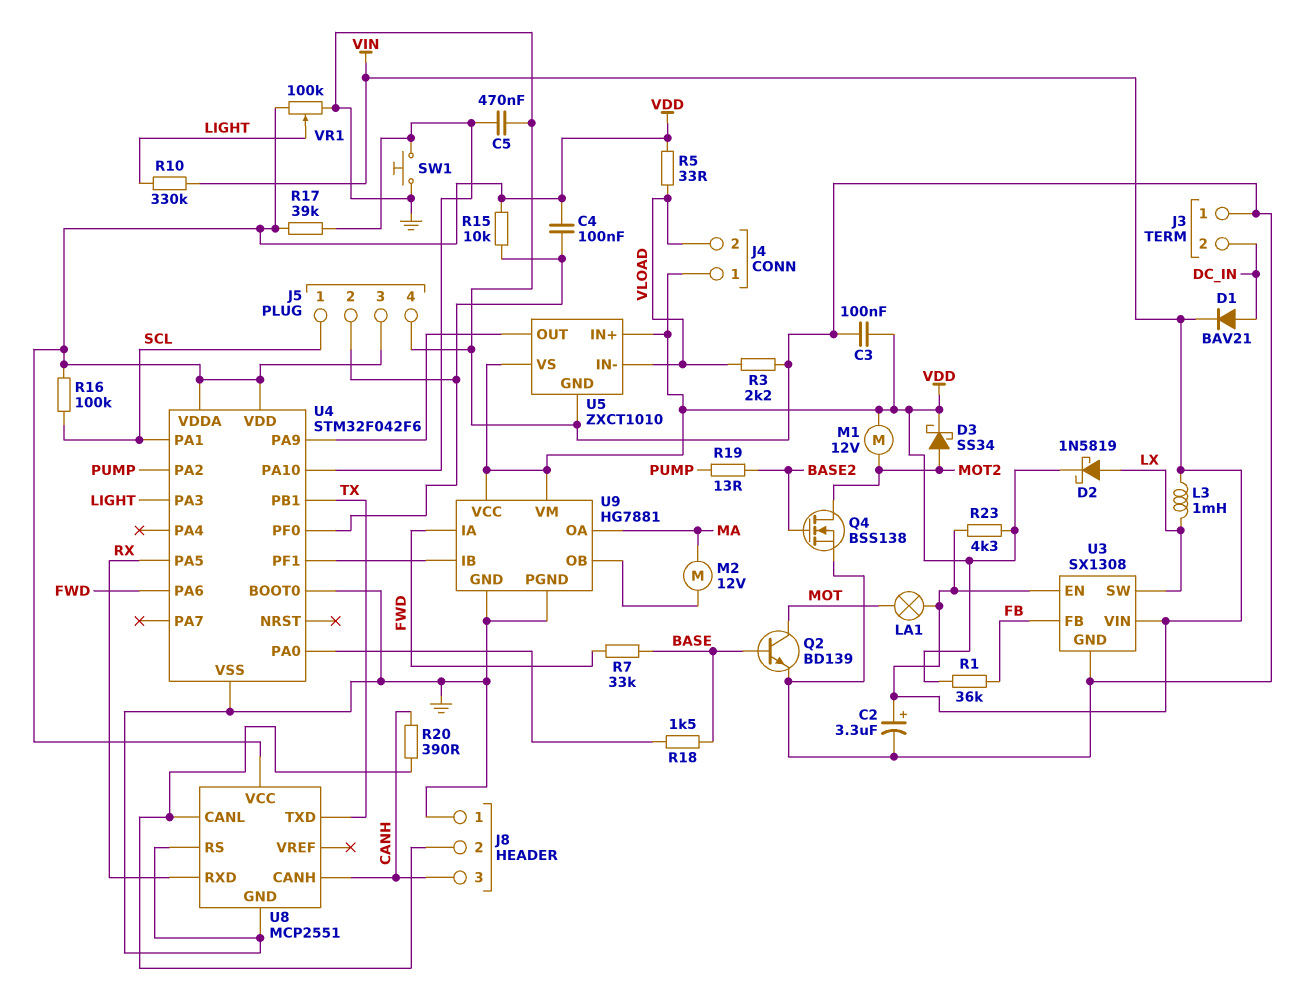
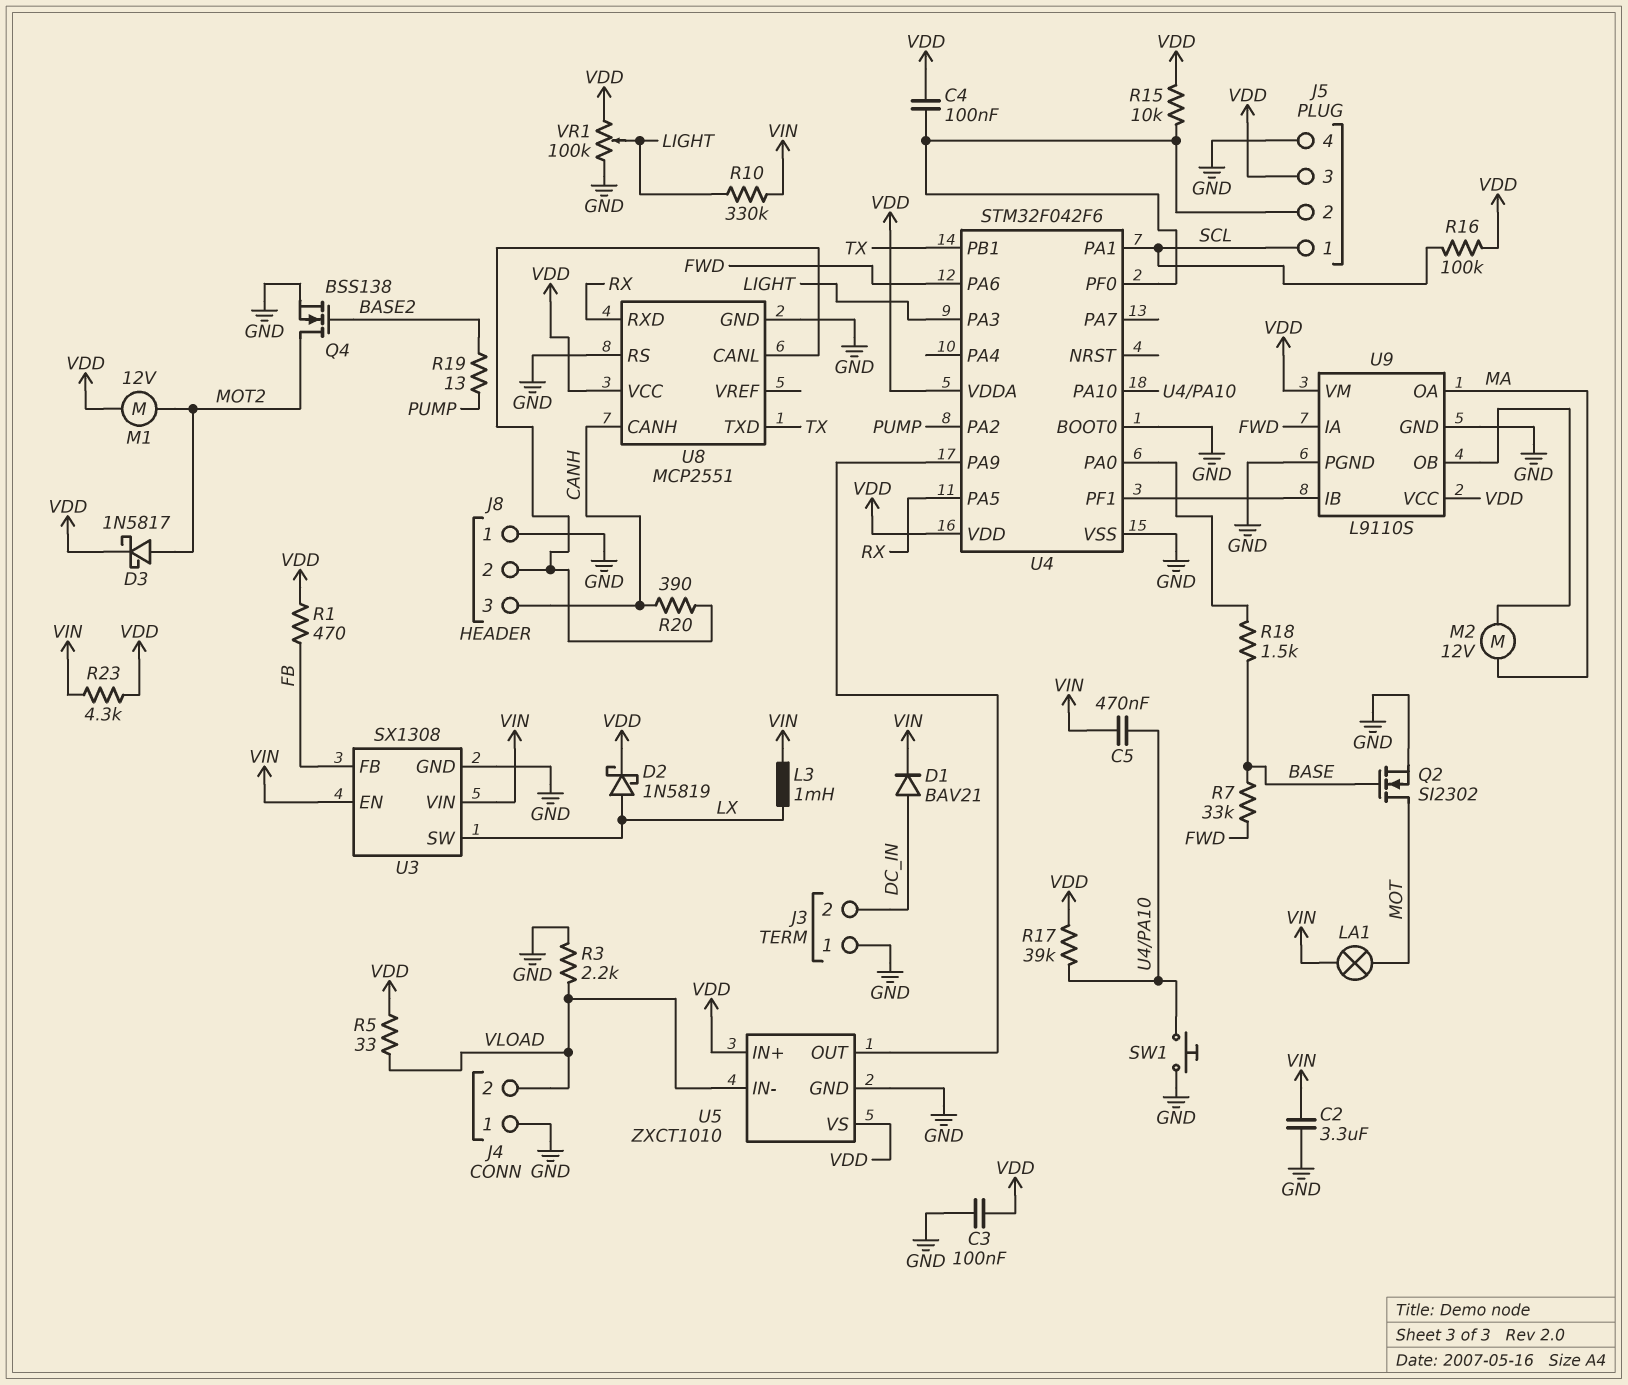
C2: 3.3uF (plus VIN, minus GND) -> 3.3uF (GND, VIN)
C5: 470nF (GND, U4/PA10) -> 470nF (U4/PA10, VIN)
D3: schottky SS34 (A MOT2, K VDD) -> schottky 1N5817 (A MOT2, K VDD)
J4 pin 1: VDD -> GND
Q2: NPN BD139 (B BASE, C MOT, E GND) -> NMOS SI2302 (G BASE, D MOT, S GND)
R1: 36k (FB, VDD) -> 470 (FB, VDD)
U9: HG7881 -> L9110S

